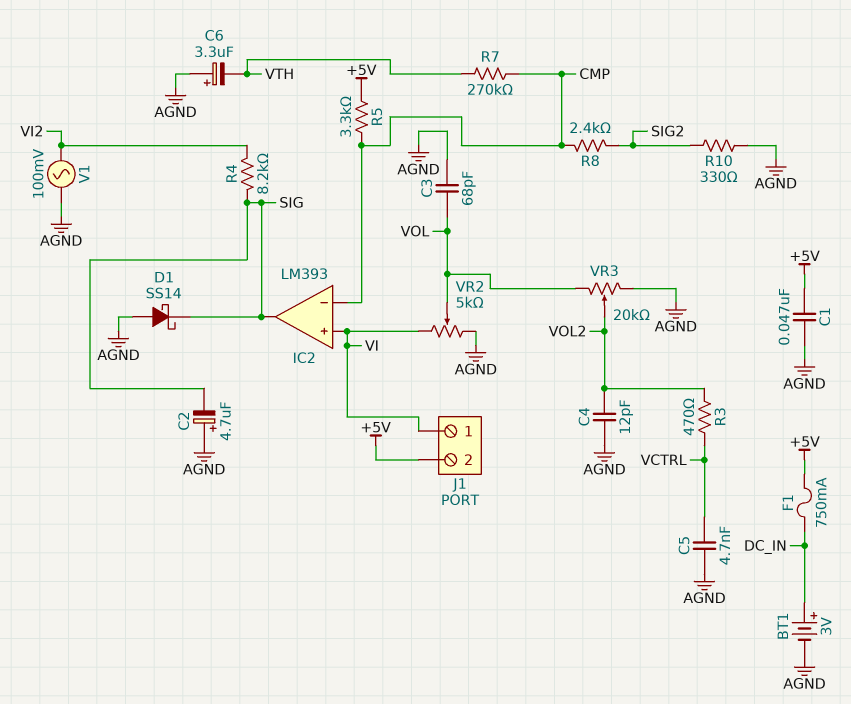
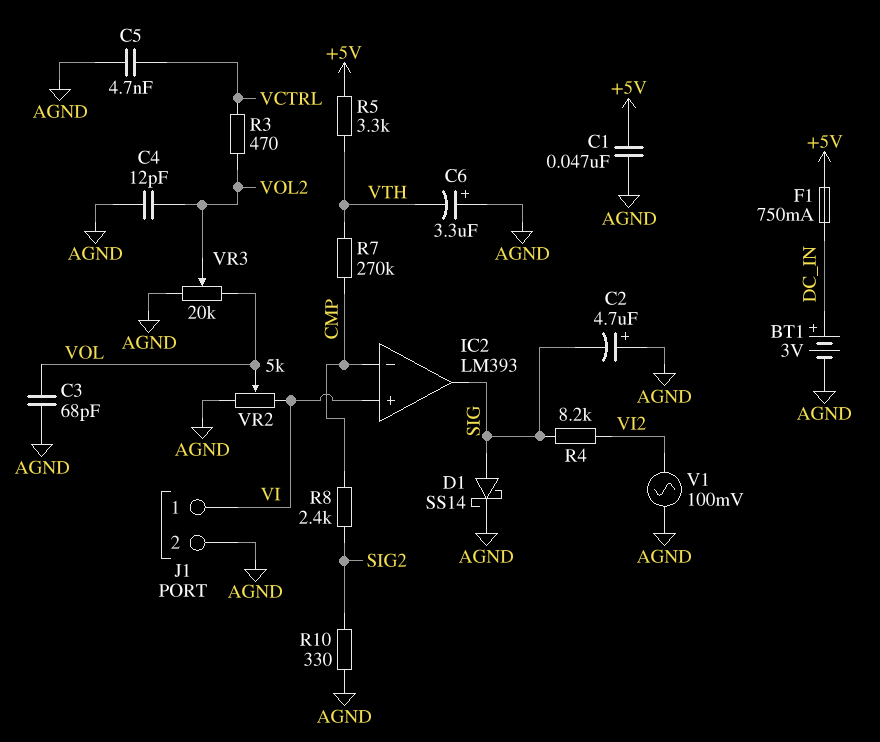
D1: schottky SS14 (A AGND, K SIG) -> schottky SS14 (A SIG, K AGND)
J1 pin 2: +5V -> AGND
R5: 3.3k (+5V, CMP) -> 3.3k (+5V, VTH)

